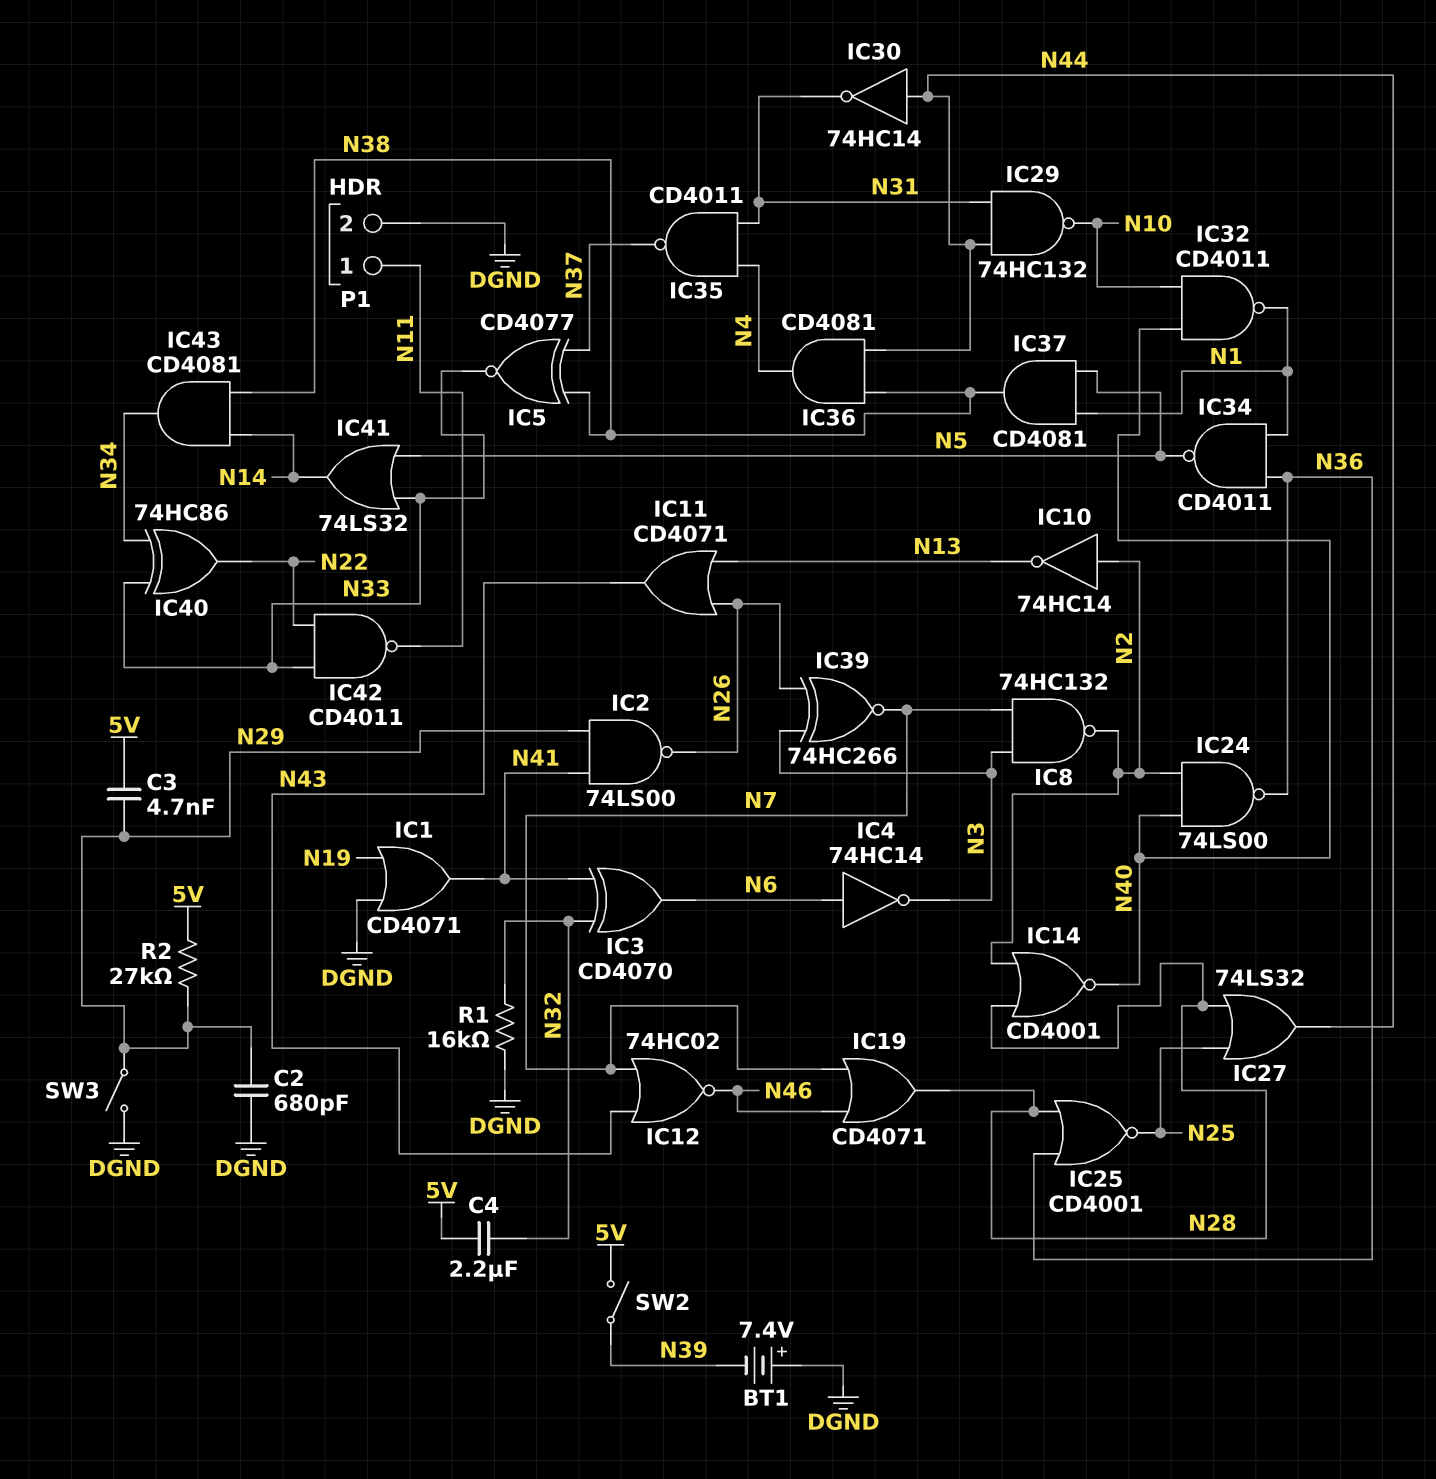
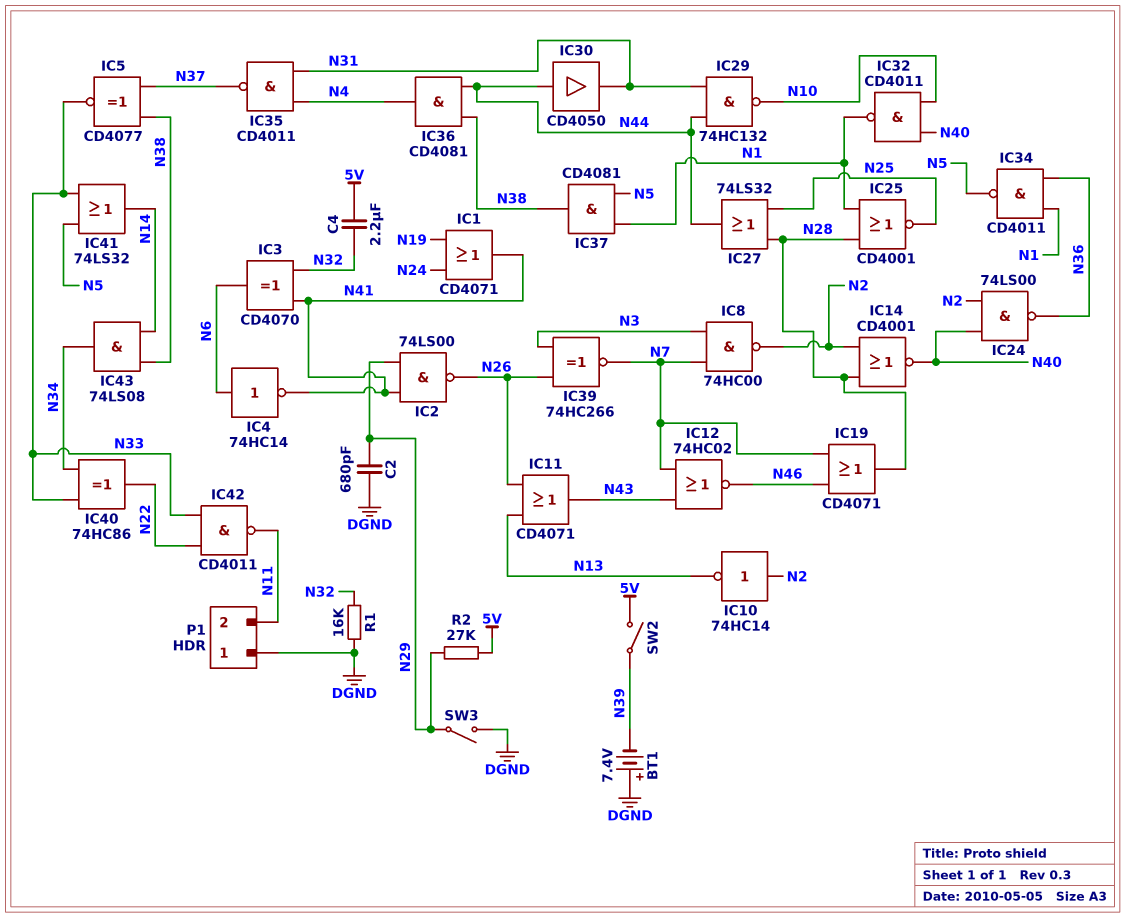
C3: 4.7nF (5V, N29) -> none
IC1: OR CD4071 (in DGND, in N19, out N41) -> OR CD4071 (in N19, in N24, out N41)
IC4: NOT 74HC14 (in N6, out N3) -> NOT 74HC14 (in N6, out N41)
IC8: NAND 74HC132 (in N3, in N7, out N2) -> NAND 74HC00 (in N3, in N7, out N2)
IC25: NOR CD4001 (in N28, in N36, out N25) -> NOR CD4001 (in N1, in N28, out N25)
IC30: NOT 74HC14 (in N44, out N31) -> buffer CD4050 (in N44, out N31)
IC43: AND CD4081 (in N14, in N38, out N34) -> AND 74LS08 (in N14, in N38, out N34)
P1 pin 1: N11 -> DGND
P1 pin 2: DGND -> N11

